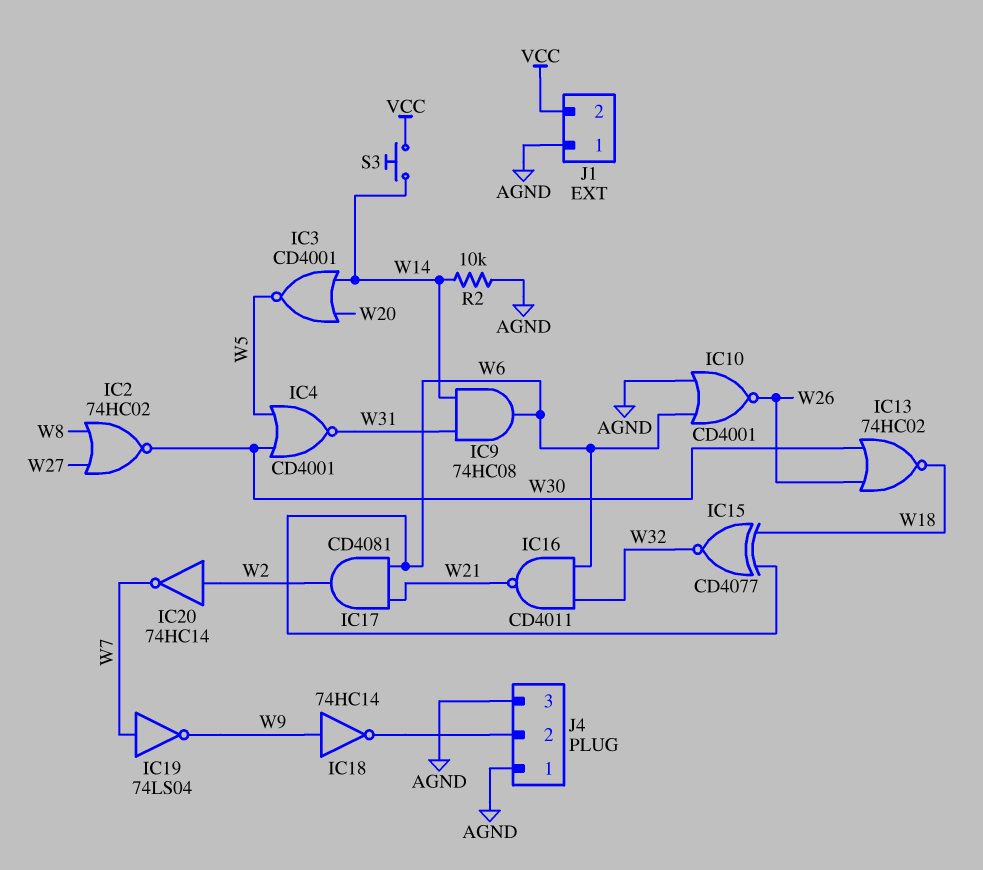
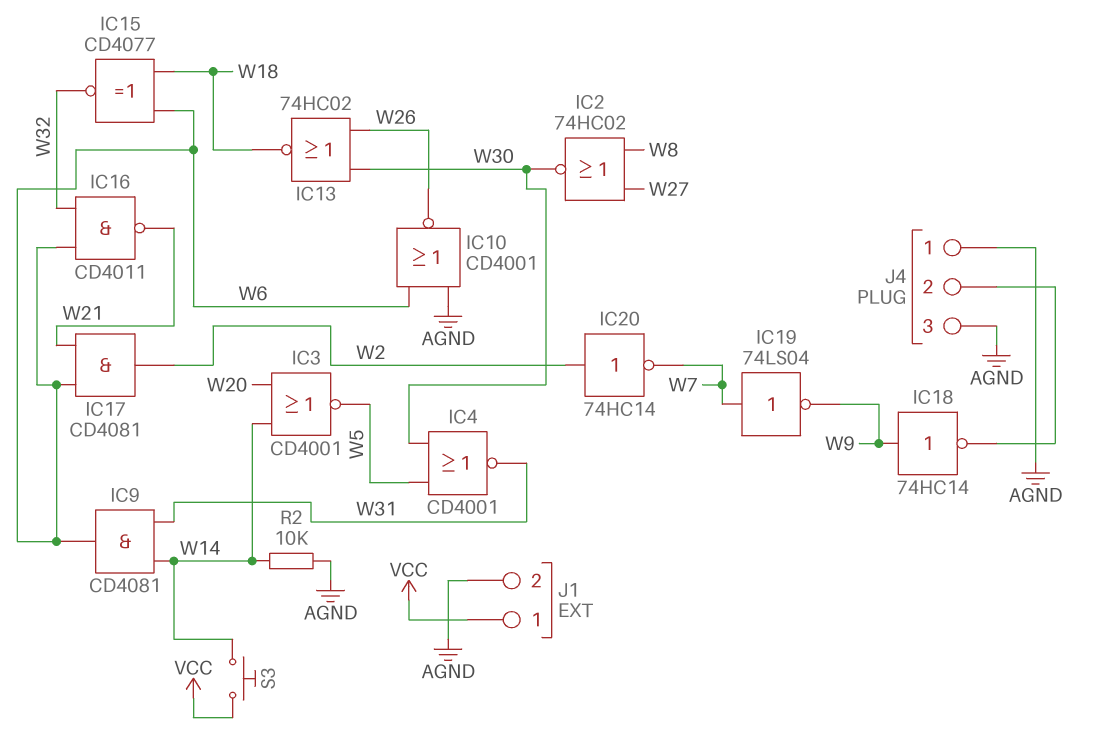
IC9: AND 74HC08 (in W14, in W31, out W6) -> AND CD4081 (in W14, in W31, out W6)
J1 pin 1: AGND -> VCC
J1 pin 2: VCC -> AGND

